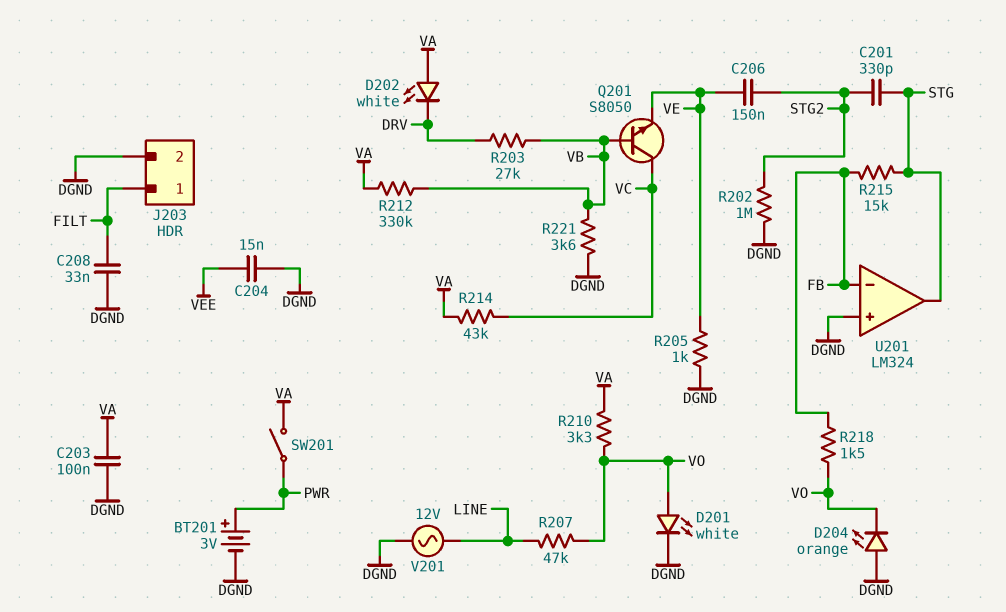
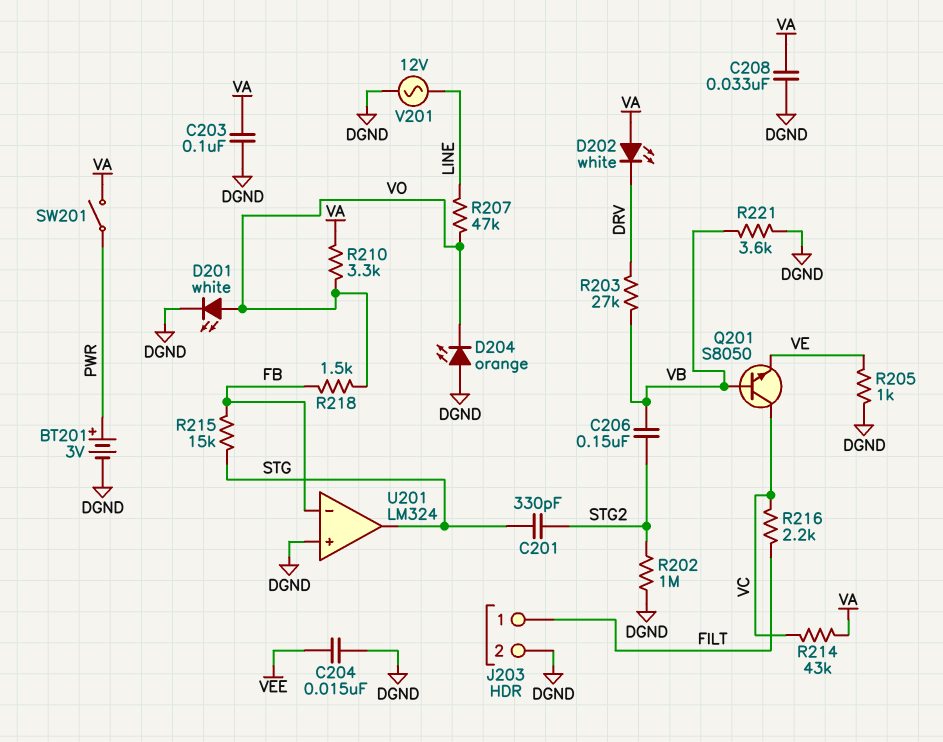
C206: 150nF (STG2, VE) -> 150nF (STG2, VB)
C208: 33nF (DGND, FILT) -> 33nF (DGND, VA)
R212: 330k (VA, VB) -> none
R216: none -> 2.2k (FILT, VC)

